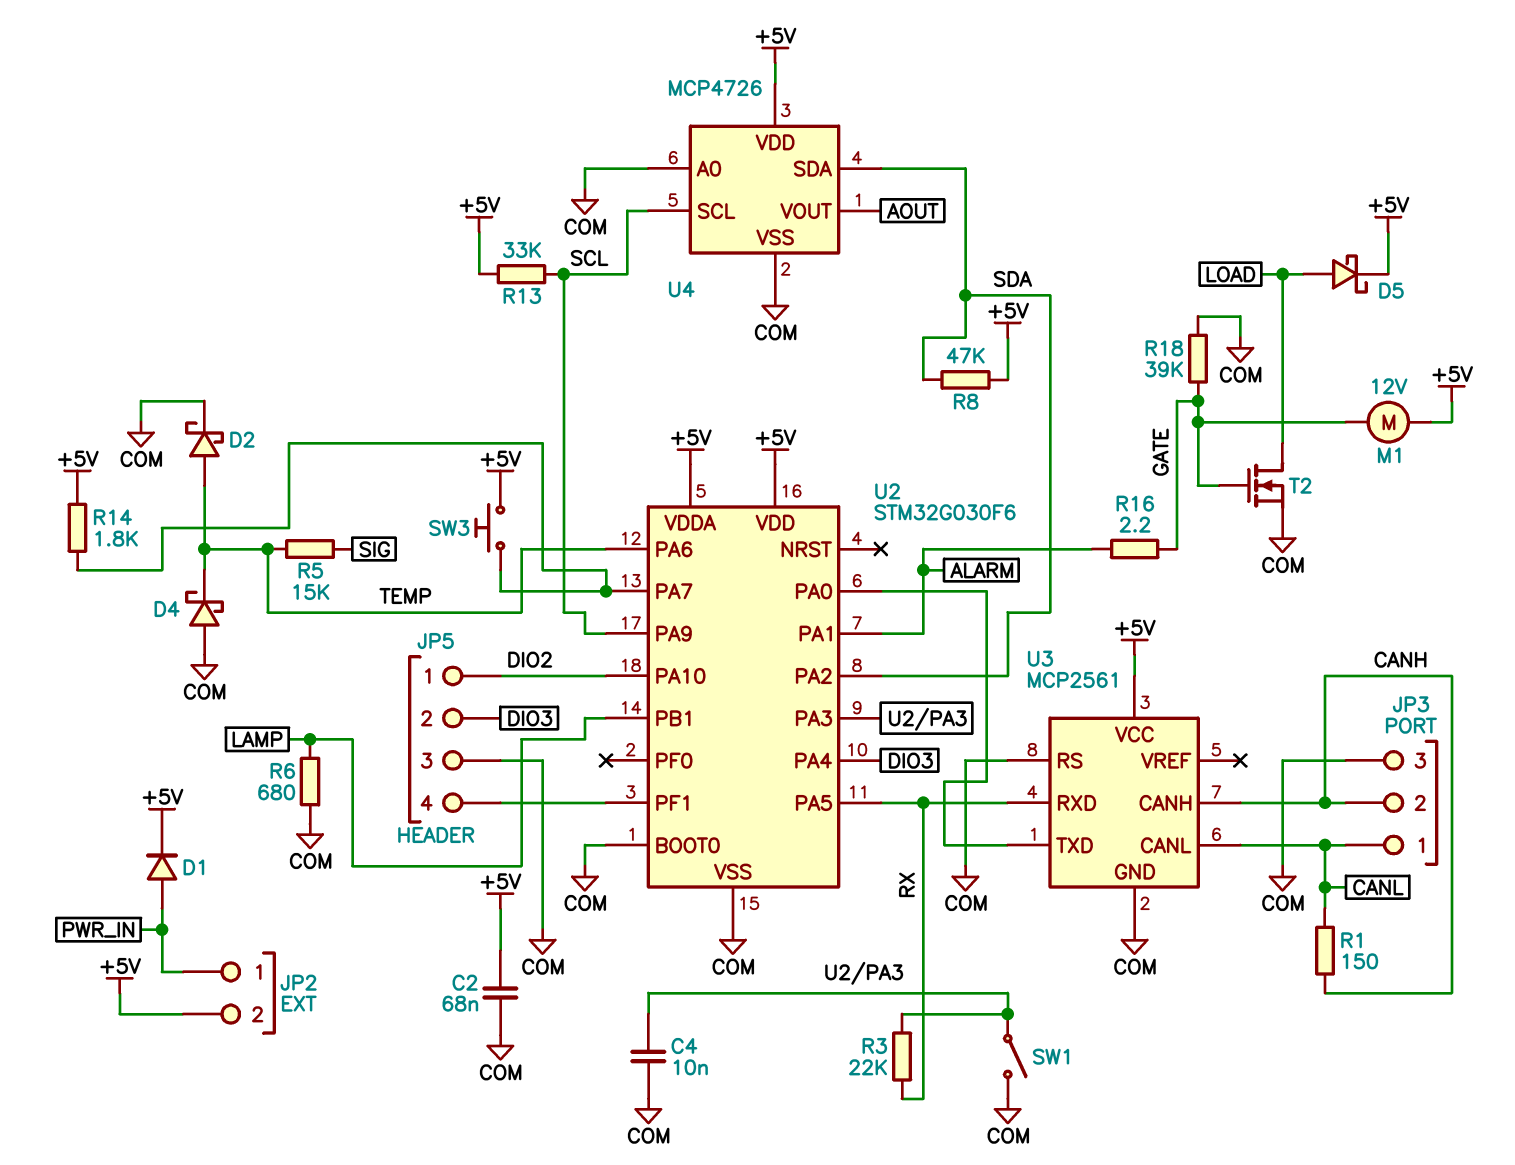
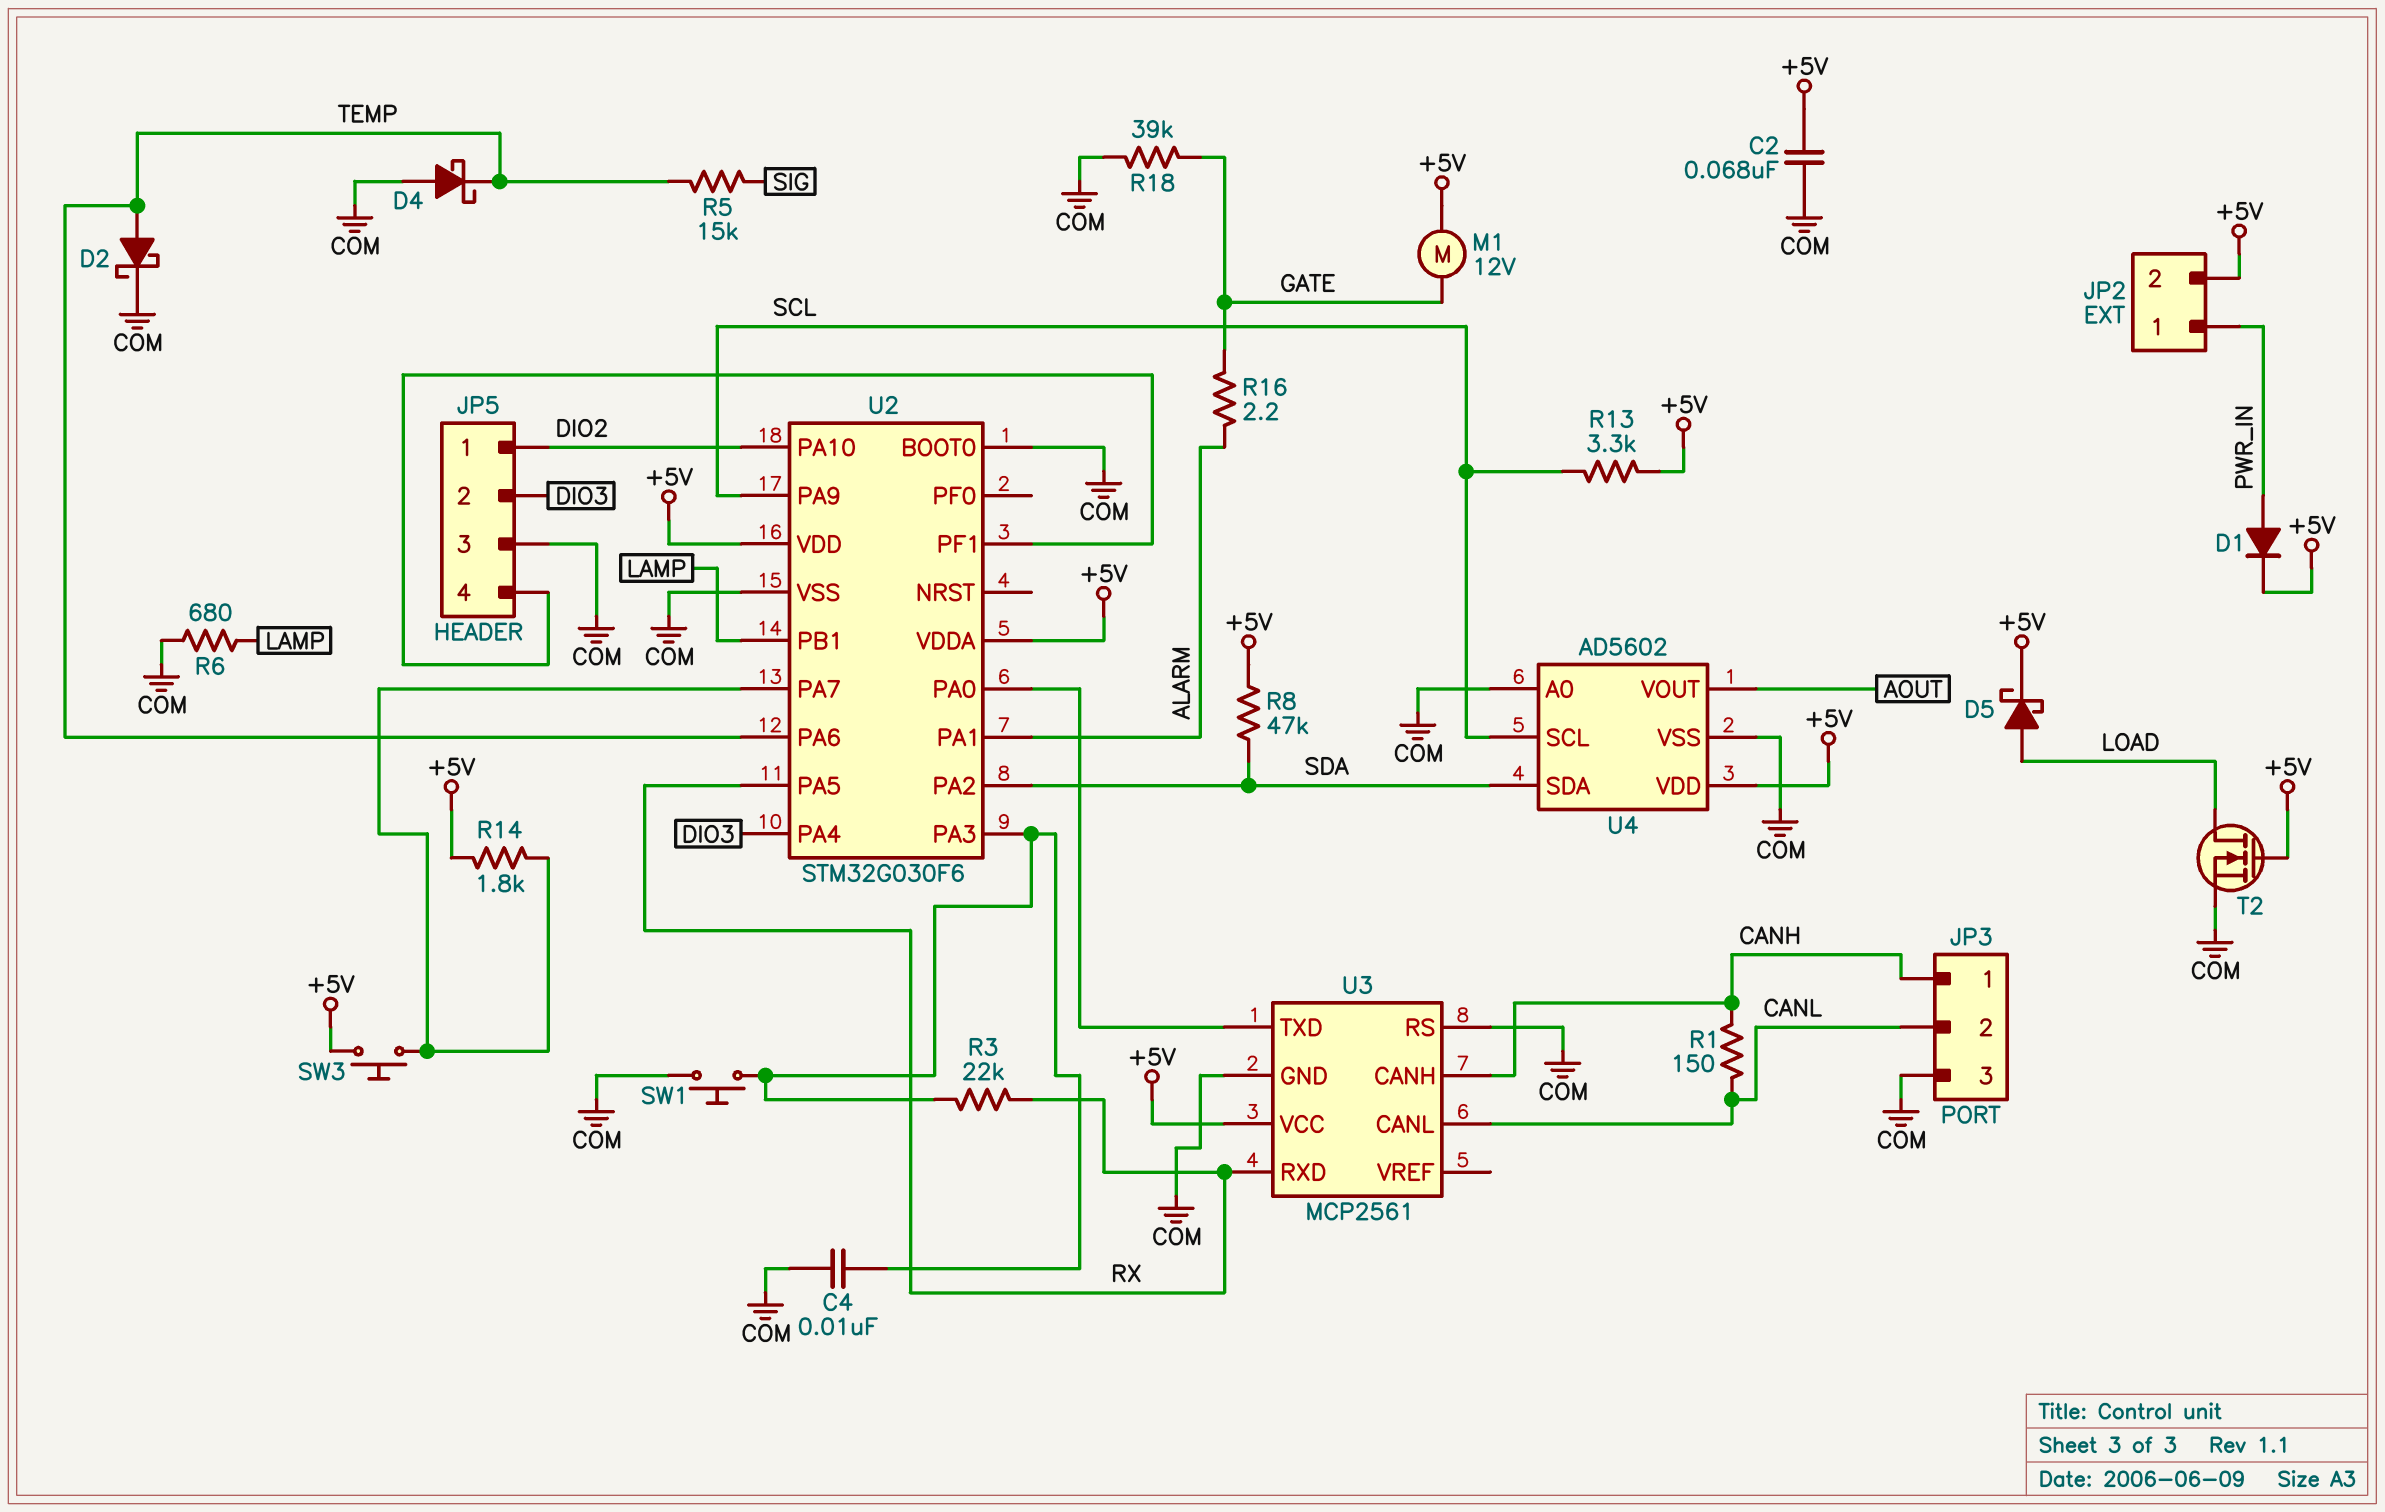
JP3 pin 1: CANL -> CANH
JP3 pin 2: CANH -> CANL
R13: 33k (+5V, SCL) -> 3.3k (+5V, SCL)
SW1: switch (COM, U2/PA3) -> button (COM, U2/PA3)
T2: NMOS (G GATE, D LOAD, S COM) -> NMOS (G +5V, D LOAD, S COM)
U4: MCP4726 -> AD5602

